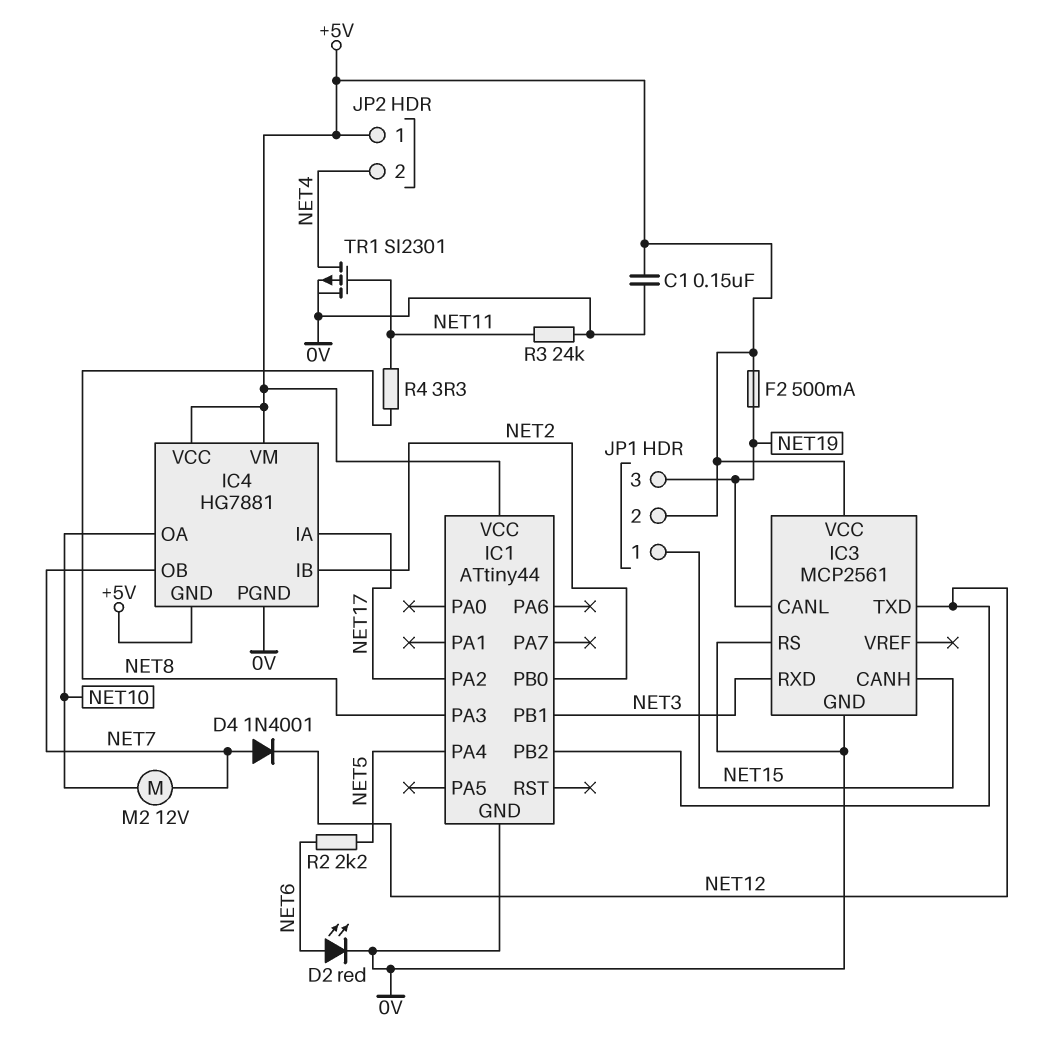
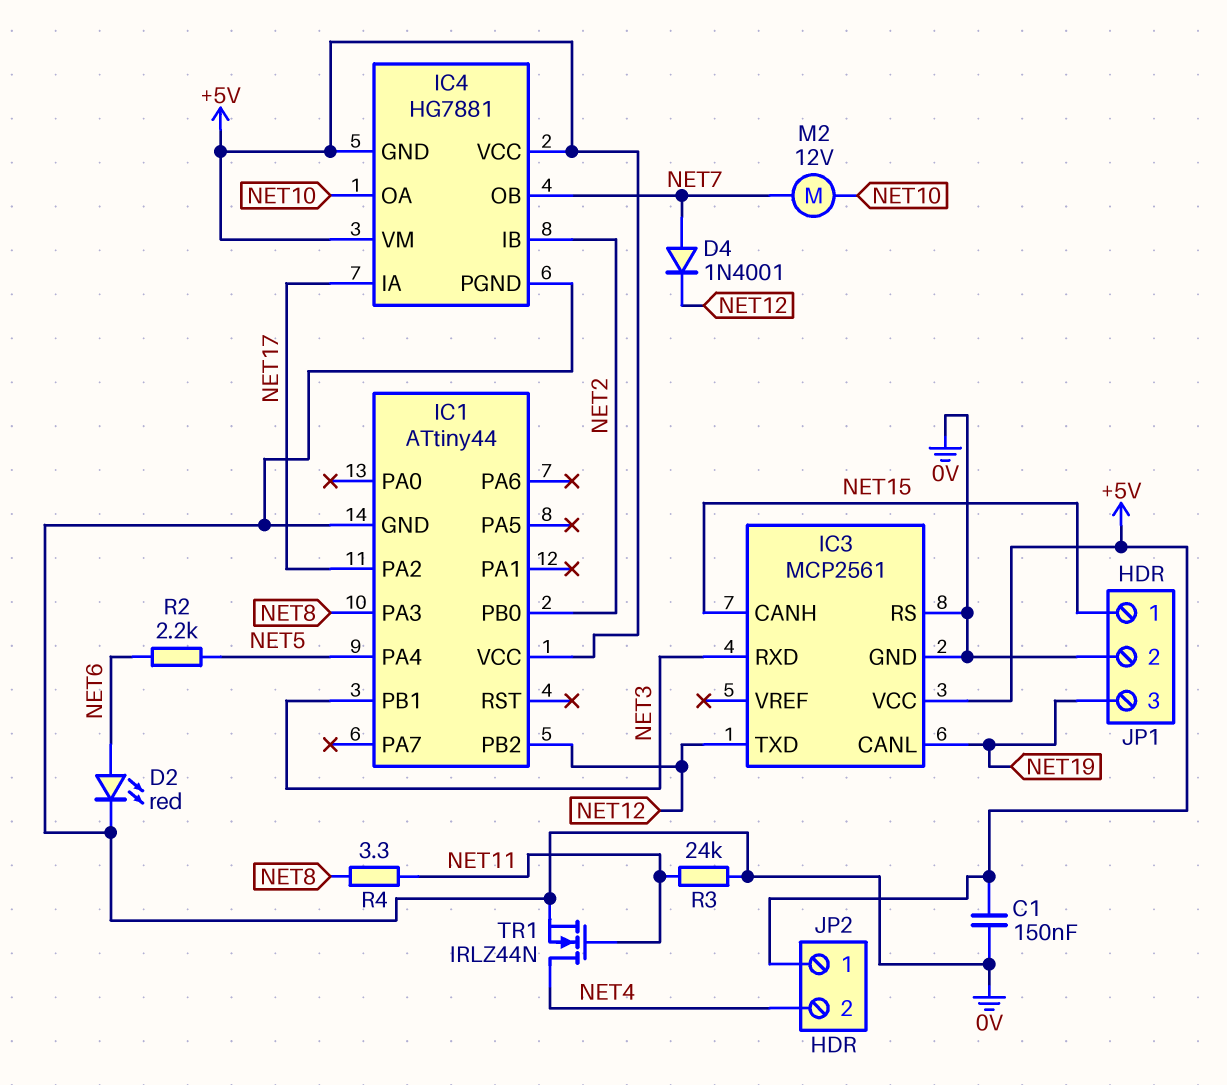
F2: 500mA (+5V, NET19) -> none
JP1 pin 2: +5V -> 0V
TR1: PMOS SI2301 (G NET11, D NET4, S 0V) -> NMOS IRLZ44N (G NET11, D NET4, S 0V)

